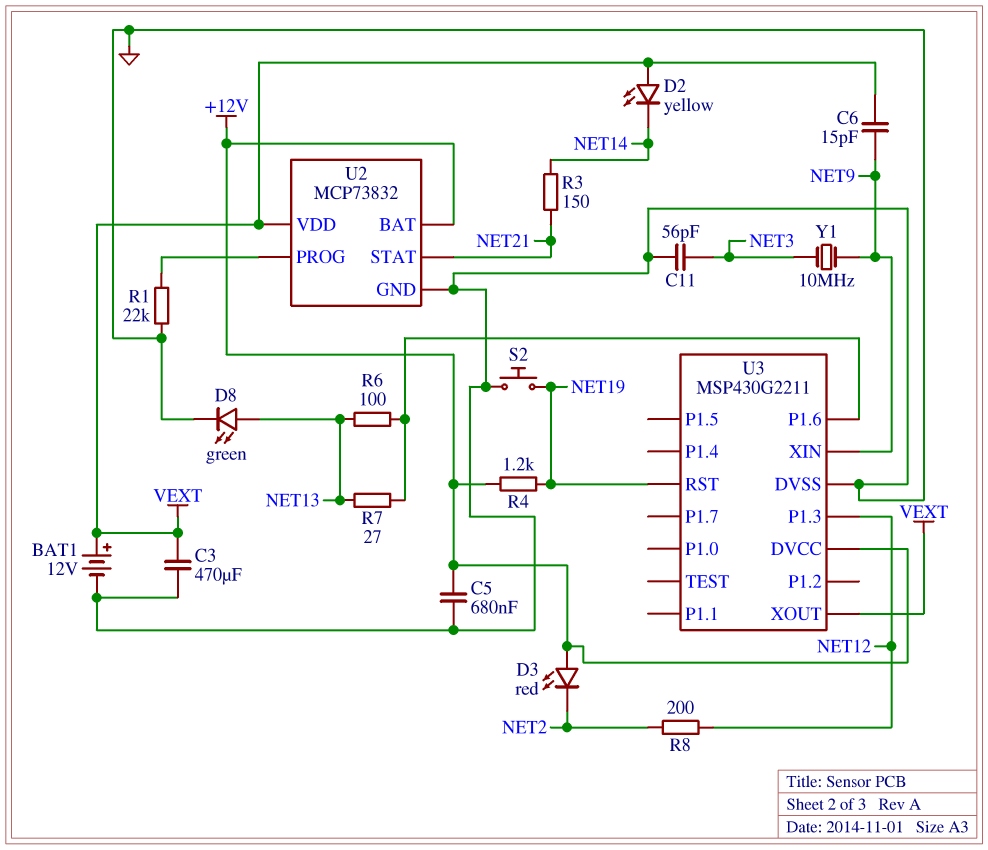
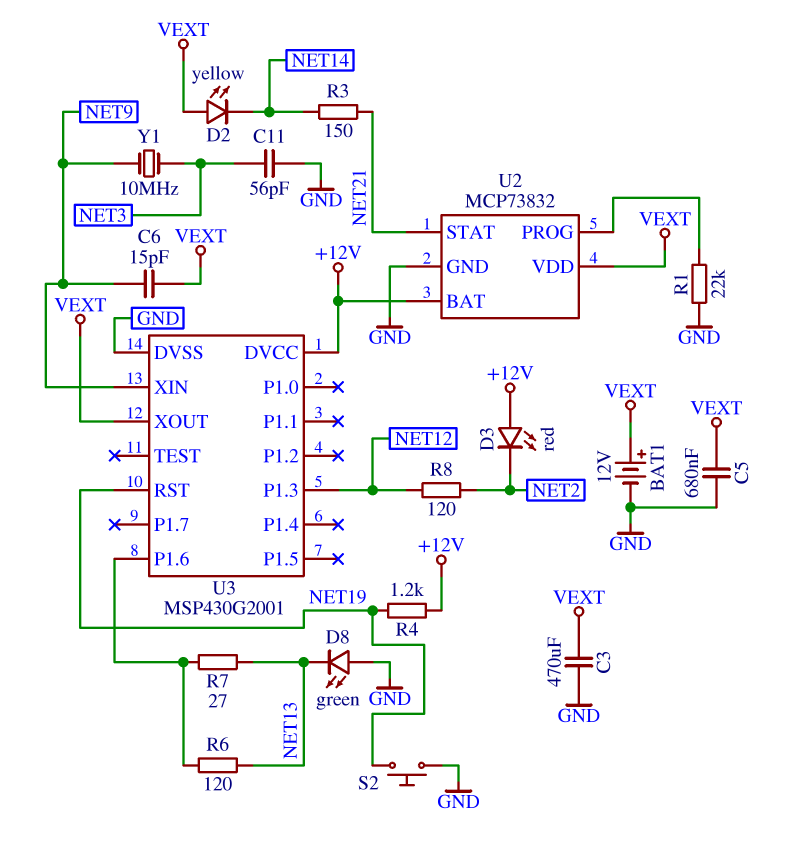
C5: 680nF (+12V, GND) -> 680nF (GND, VEXT)
D8: LED green (A NET13, K GND) -> LED green (A GND, K NET13)
R6: 100 (NET13, U3/P1.6) -> 120 (NET13, U3/P1.6)
R8: 200 (NET2, NET12) -> 120 (NET2, NET12)
U3: MSP430G2211 -> MSP430G2001

